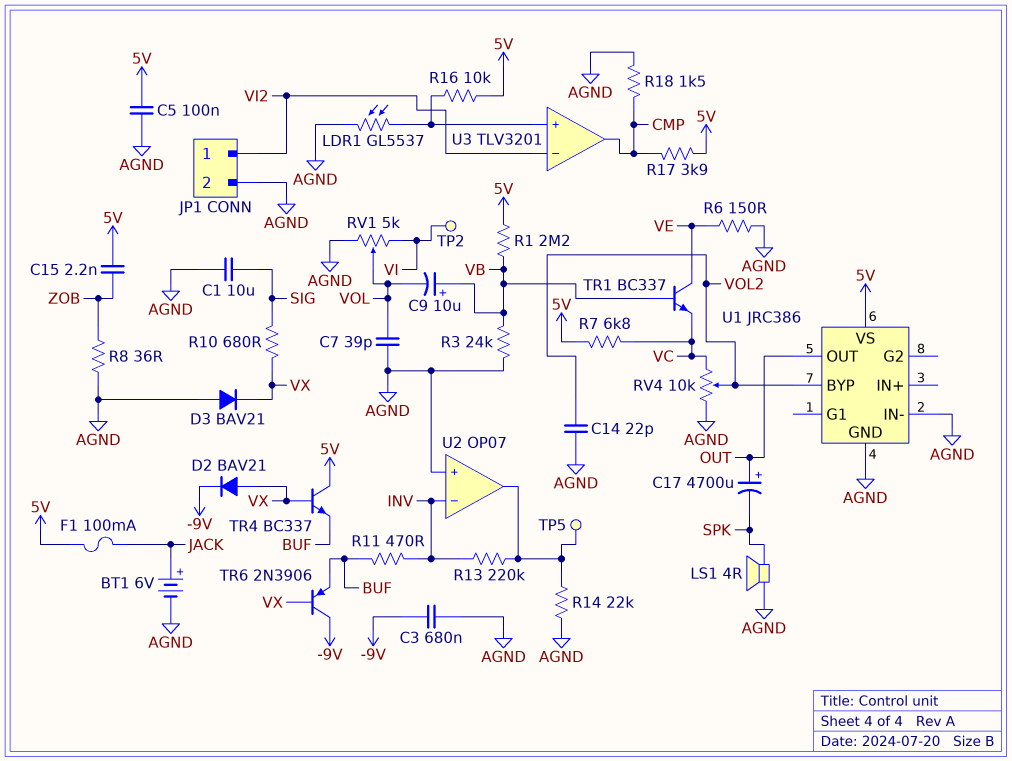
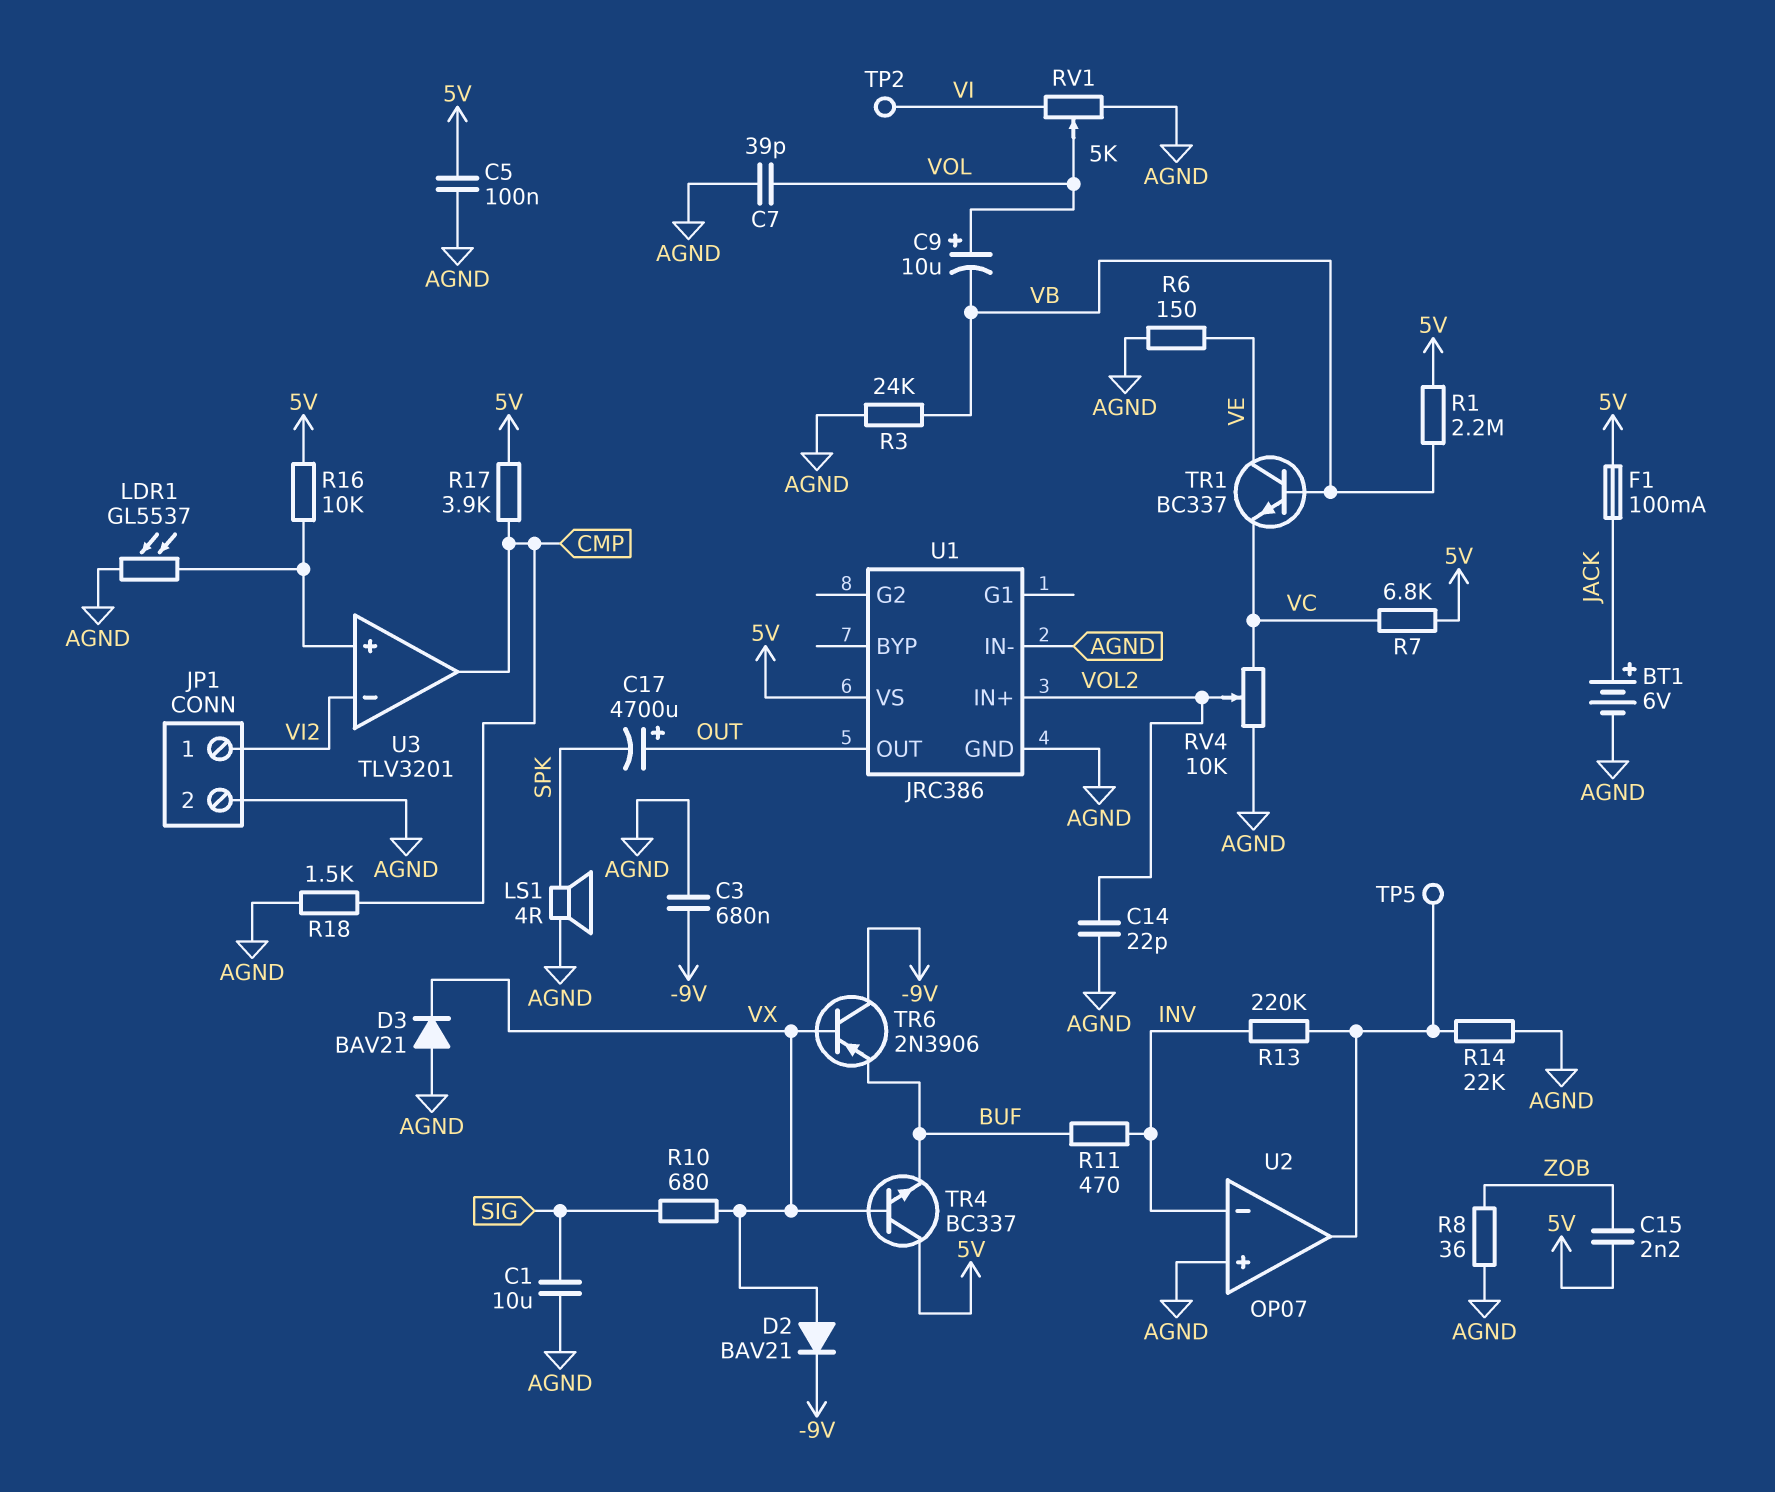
C9: 10uF (plus VB, minus VOL) -> 10uF (plus VOL, minus VB)
U1 pin BYP: VOL2 -> none
U1 pin IN+: none -> VOL2

